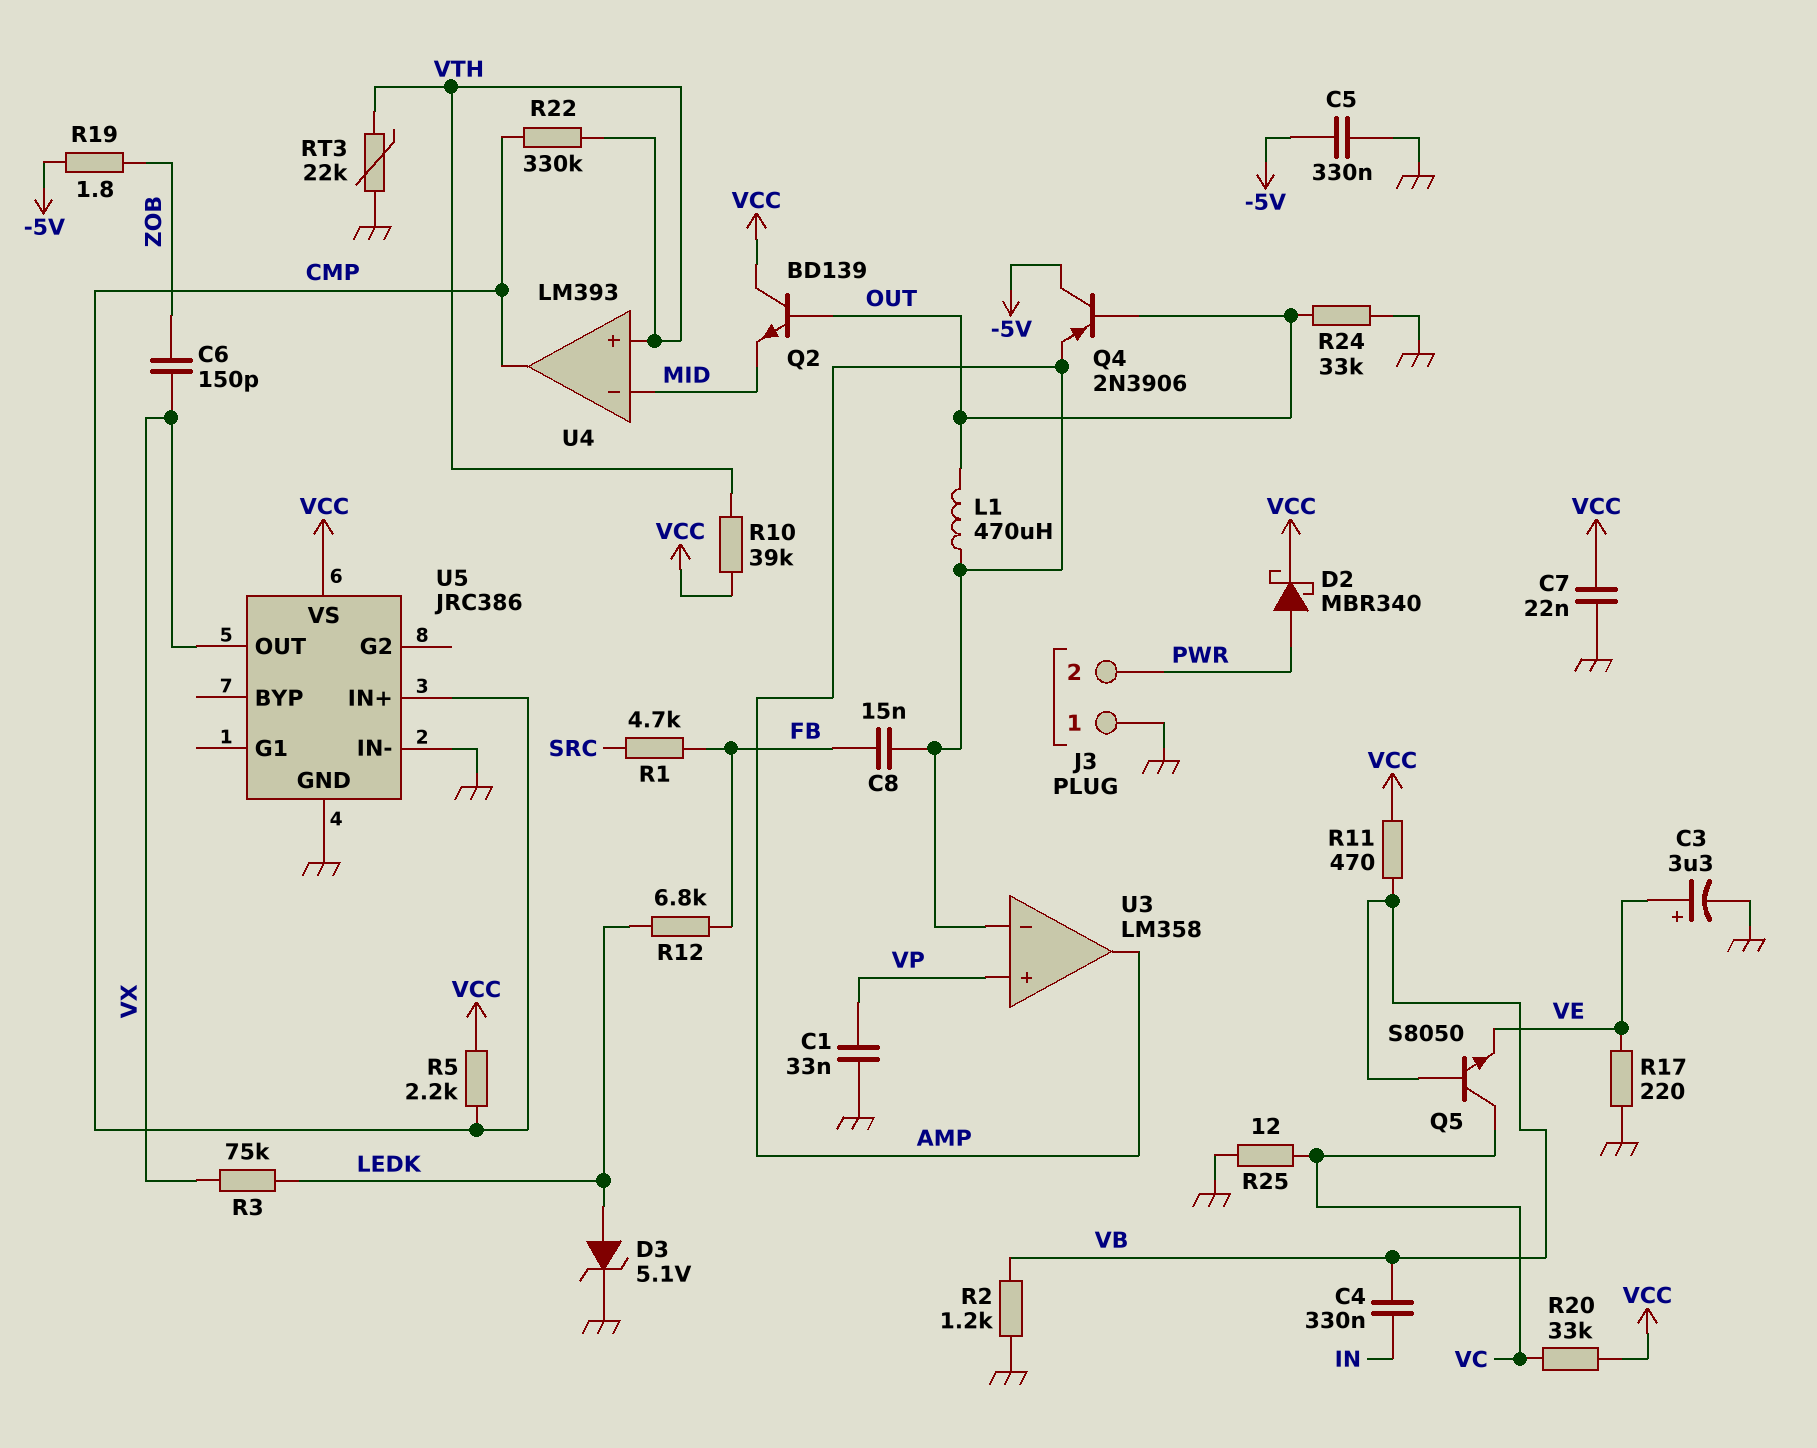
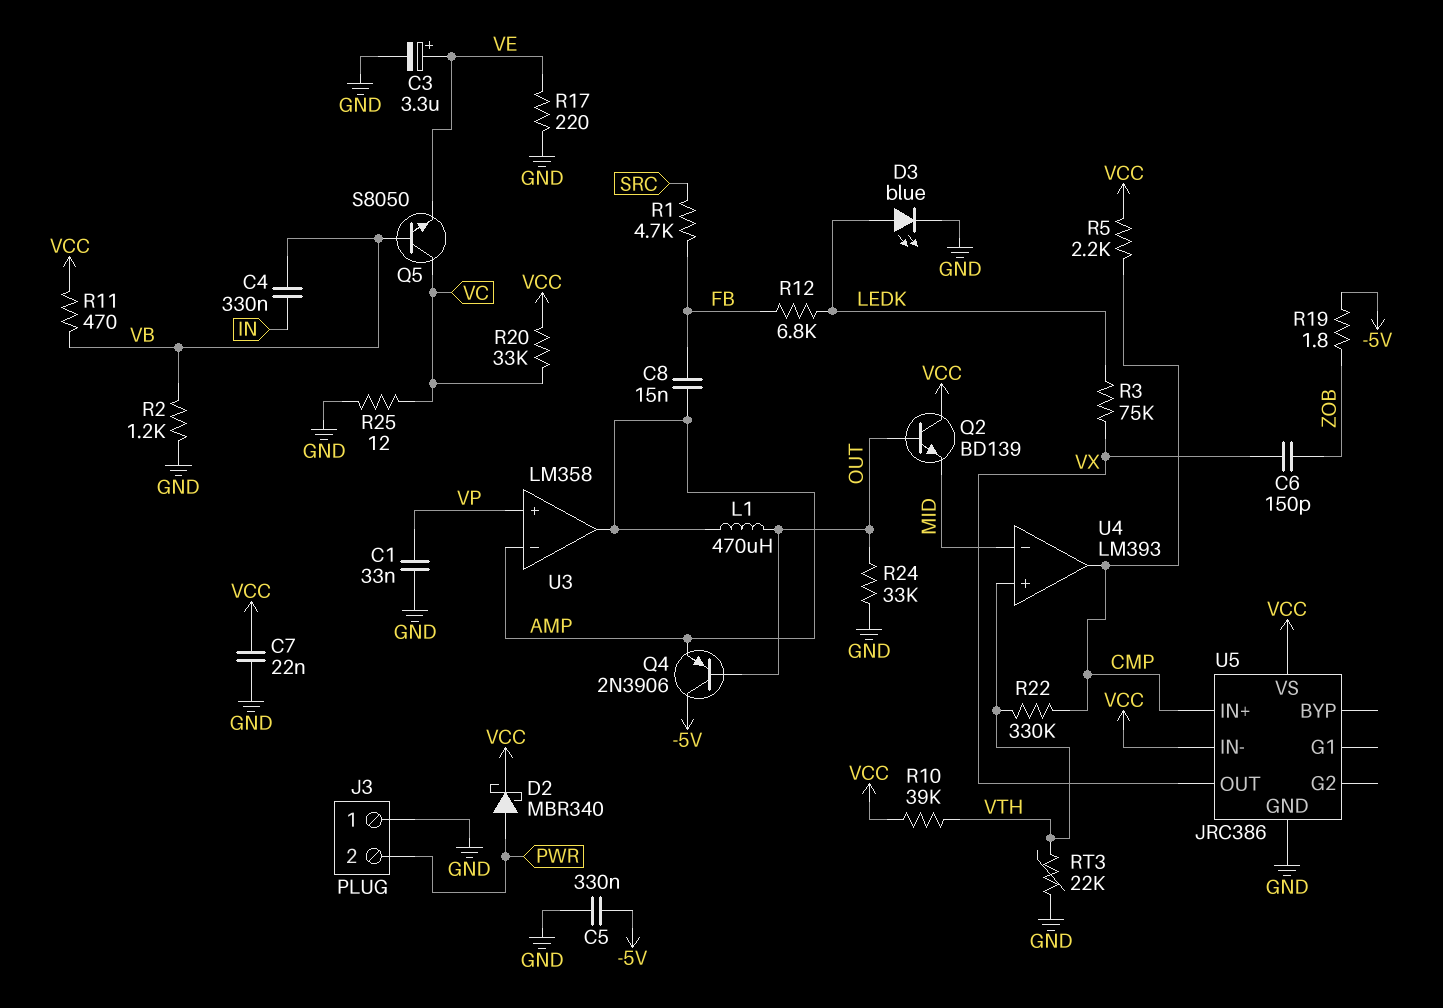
D3: zener 5.1V (A LEDK, K GND) -> LED blue (A LEDK, K GND)
U5 pin IN-: GND -> VCC

